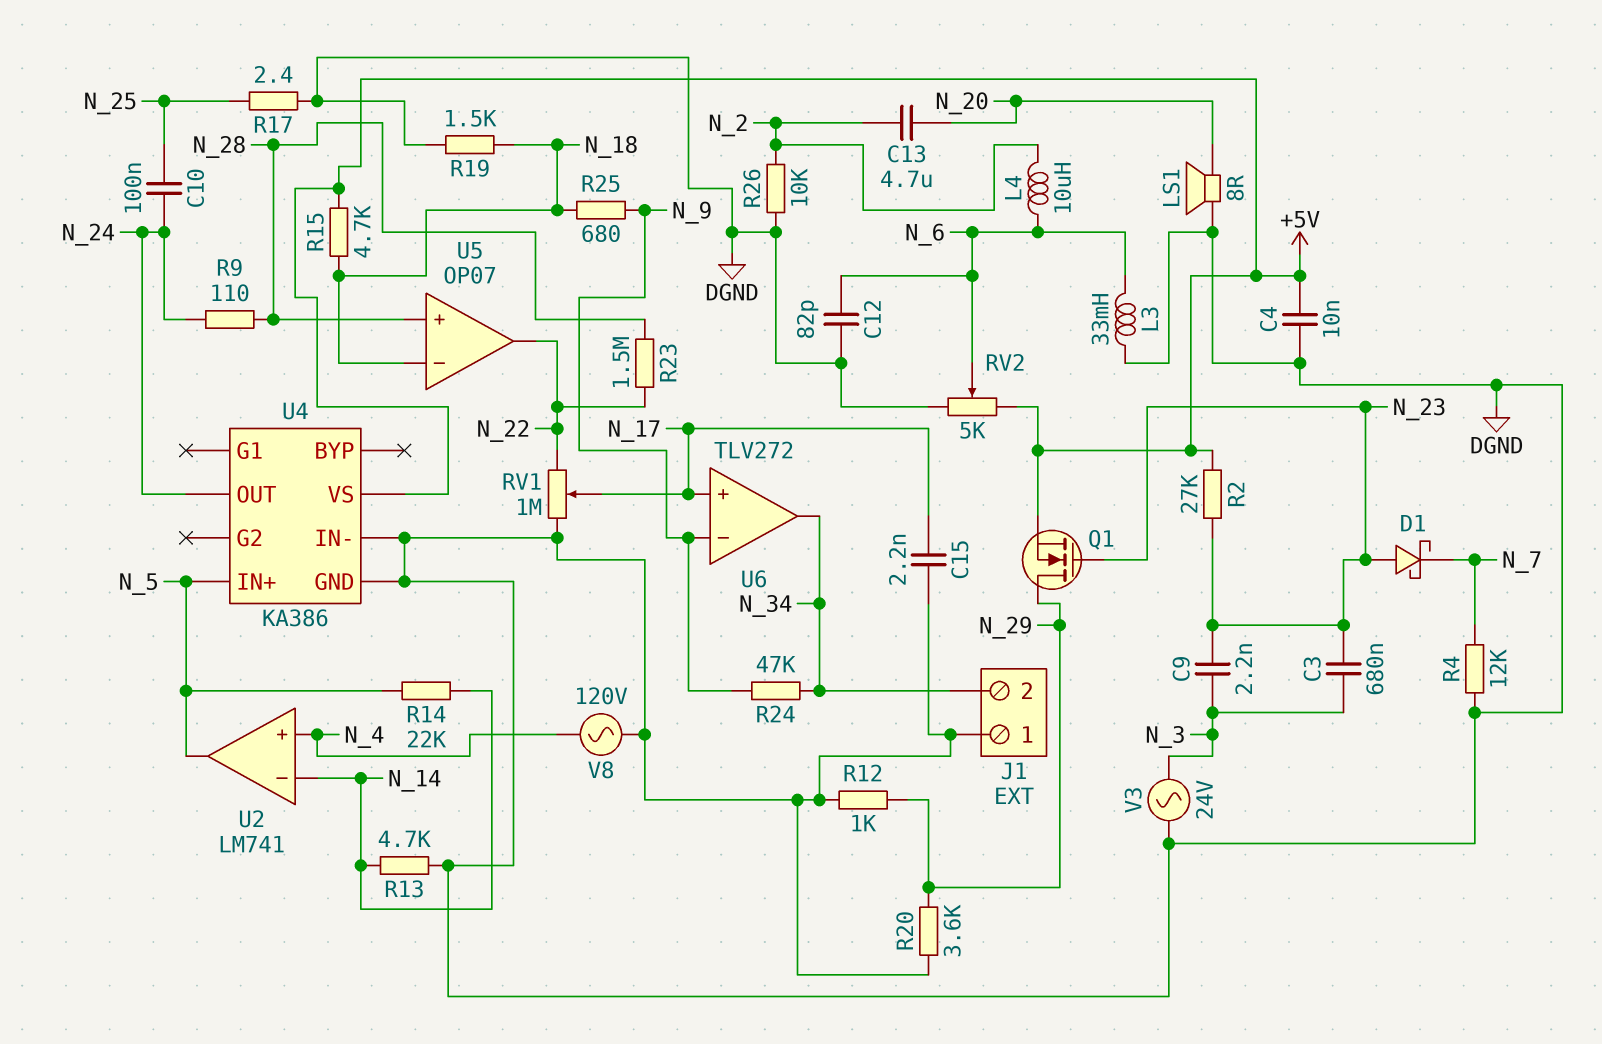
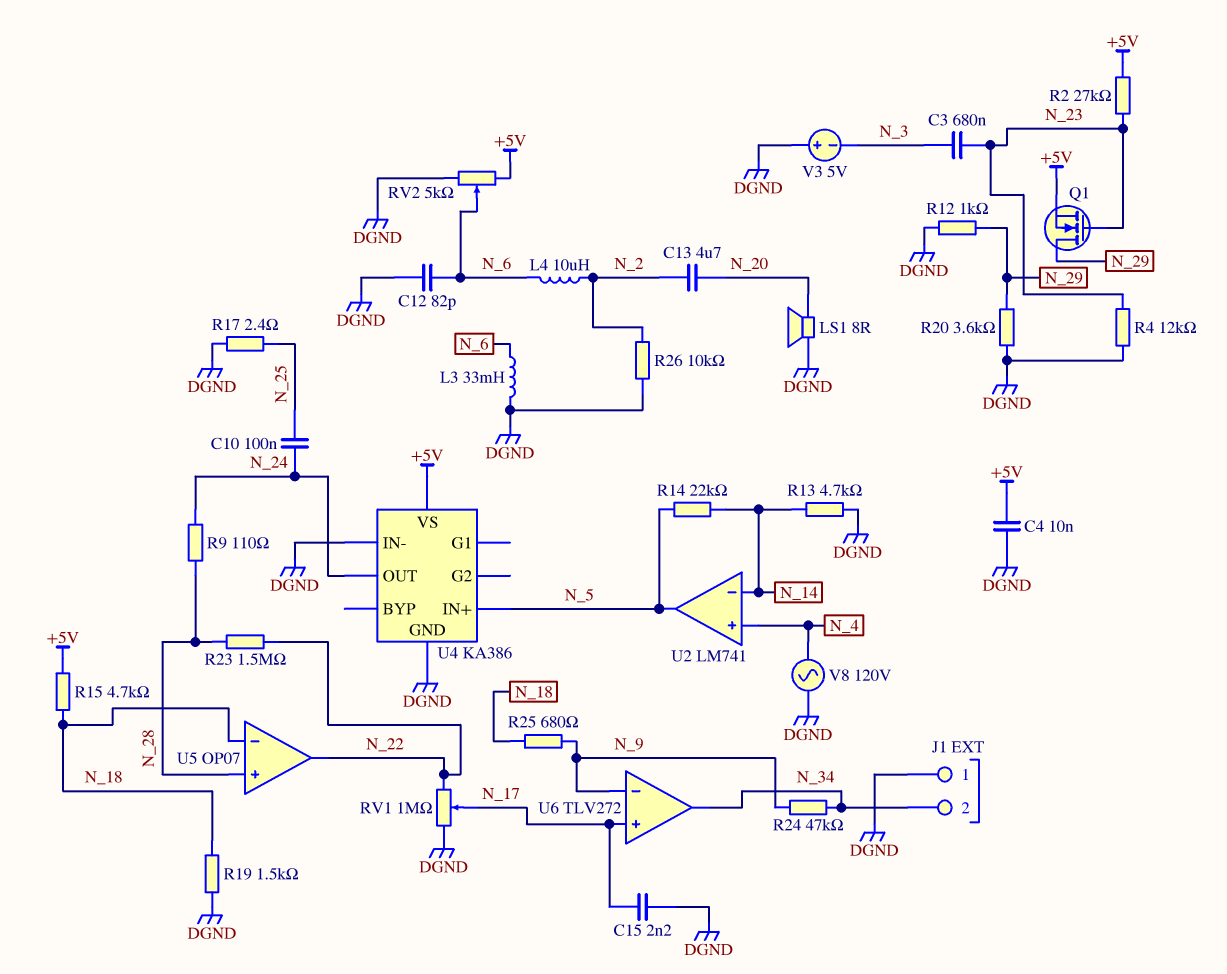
C9: 2.2nF (N_3, N_23) -> none
D1: schottky (A N_23, K N_7) -> none
R4: 12k (DGND, N_7) -> 12k (DGND, N_23)
V3: AC 24V (DGND, N_3) -> 5V (plus DGND, minus N_3)

